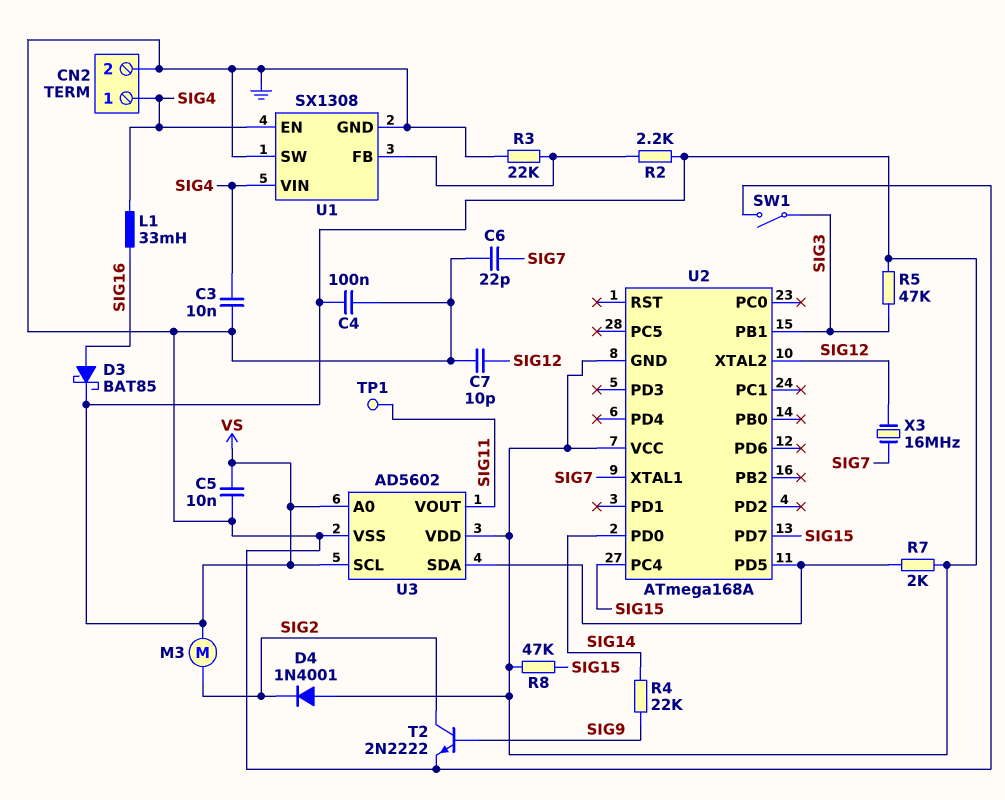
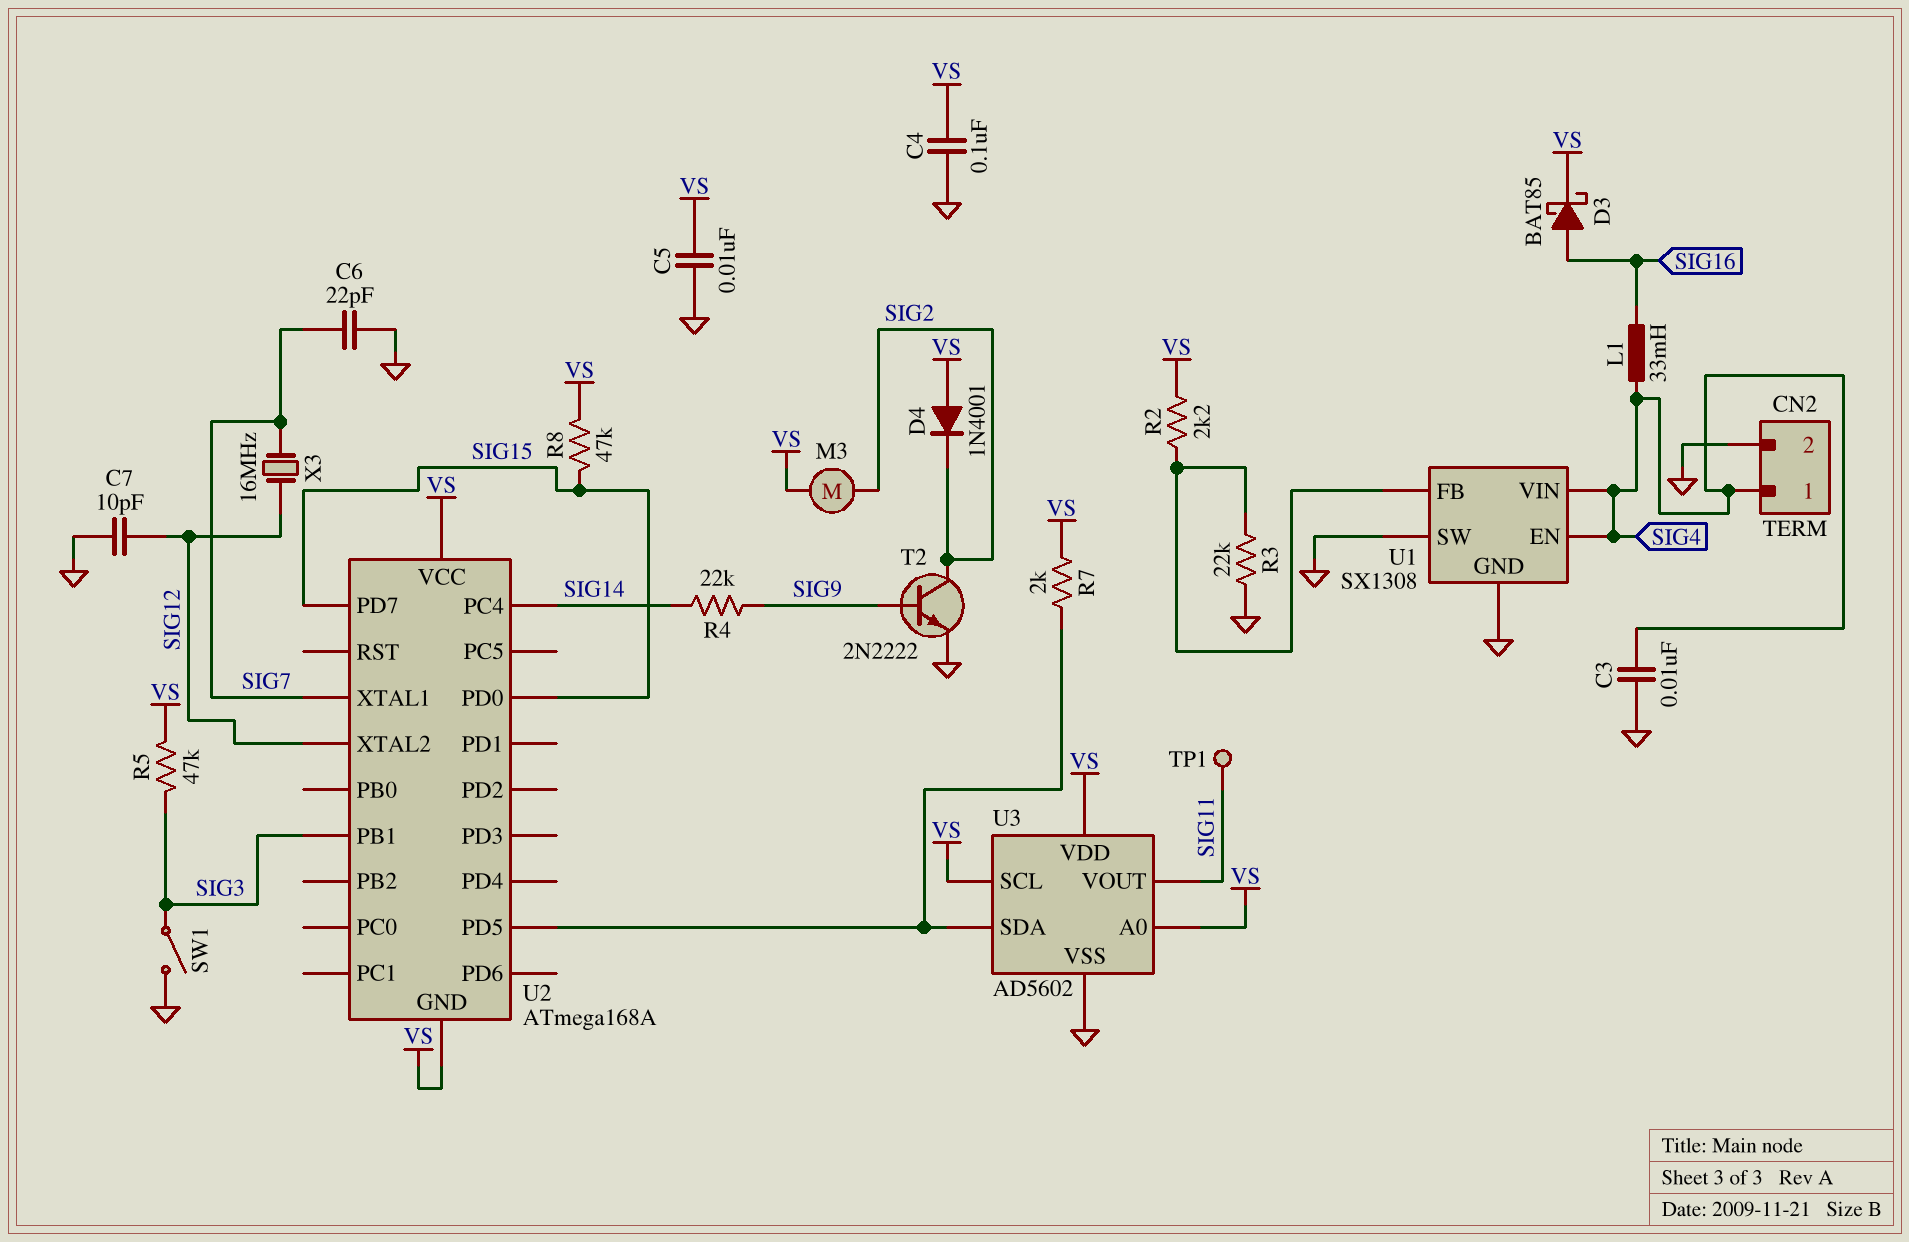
U2 pin PC4: SIG15 -> SIG14
U2 pin PD0: SIG14 -> SIG15

